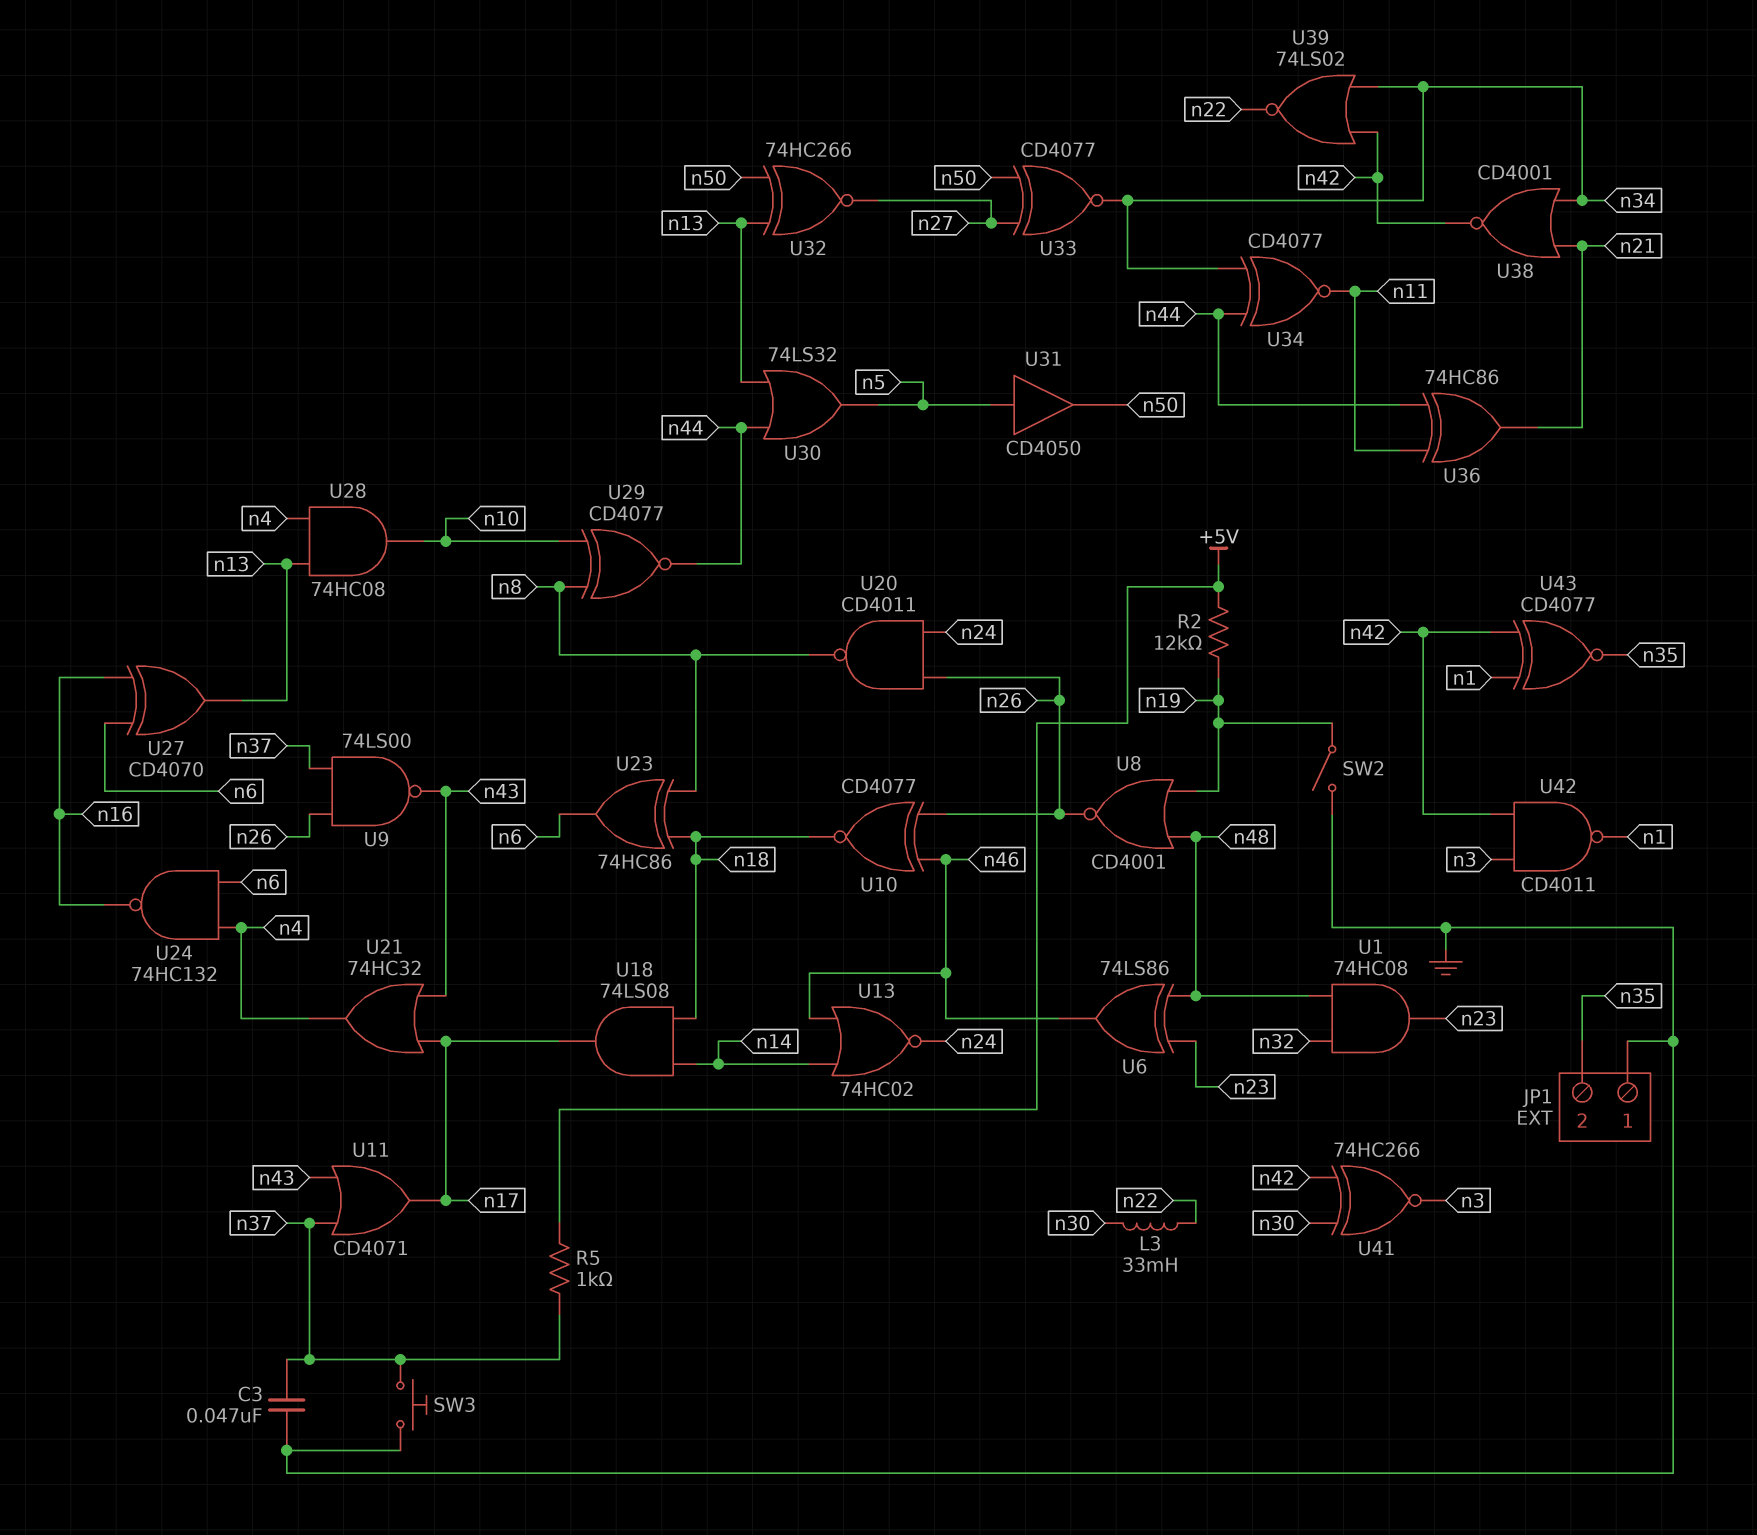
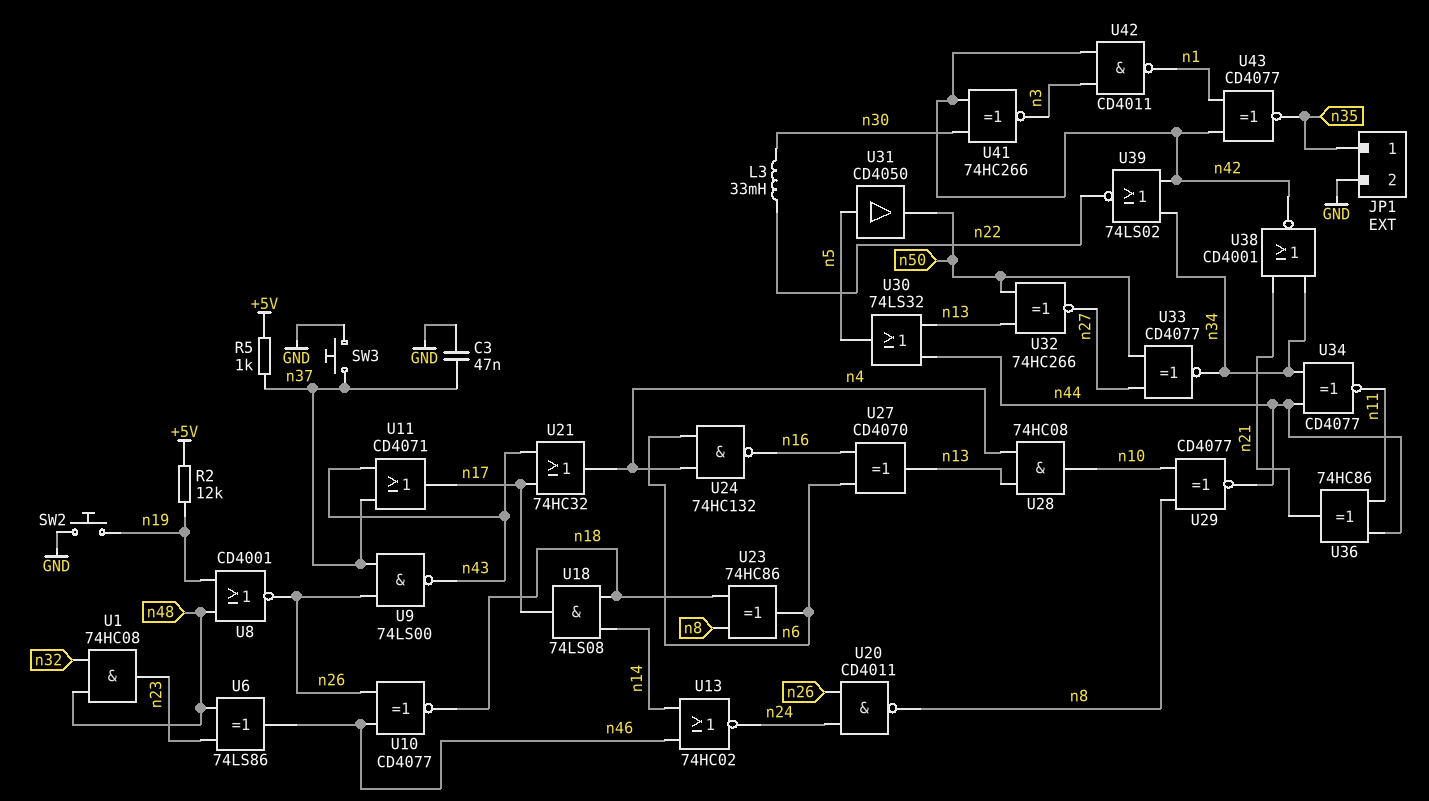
JP1 pin 1: GND -> n35
JP1 pin 2: n35 -> GND
SW2: switch (GND, n19) -> button (GND, n19)

